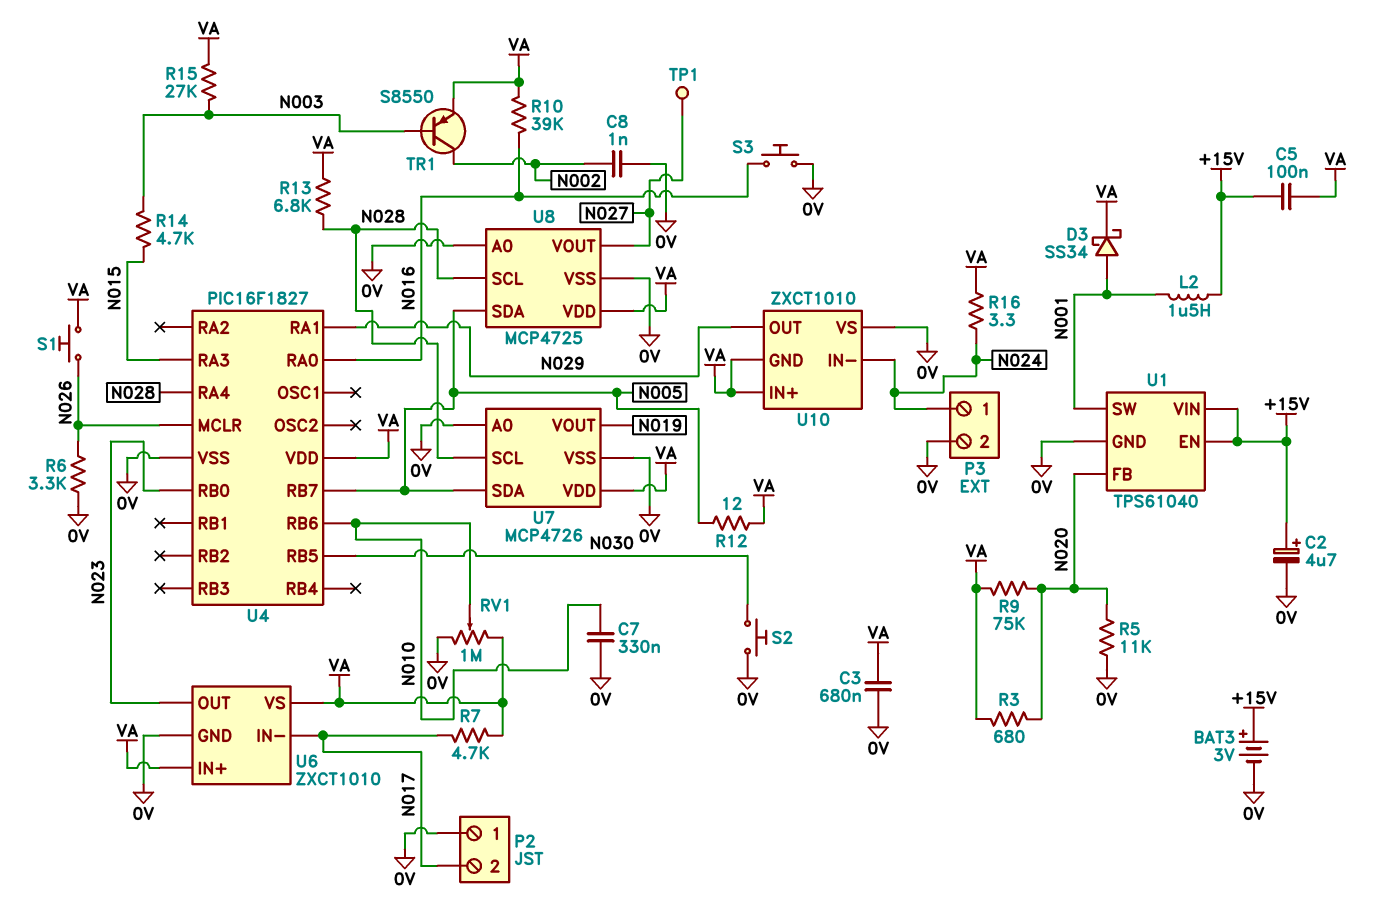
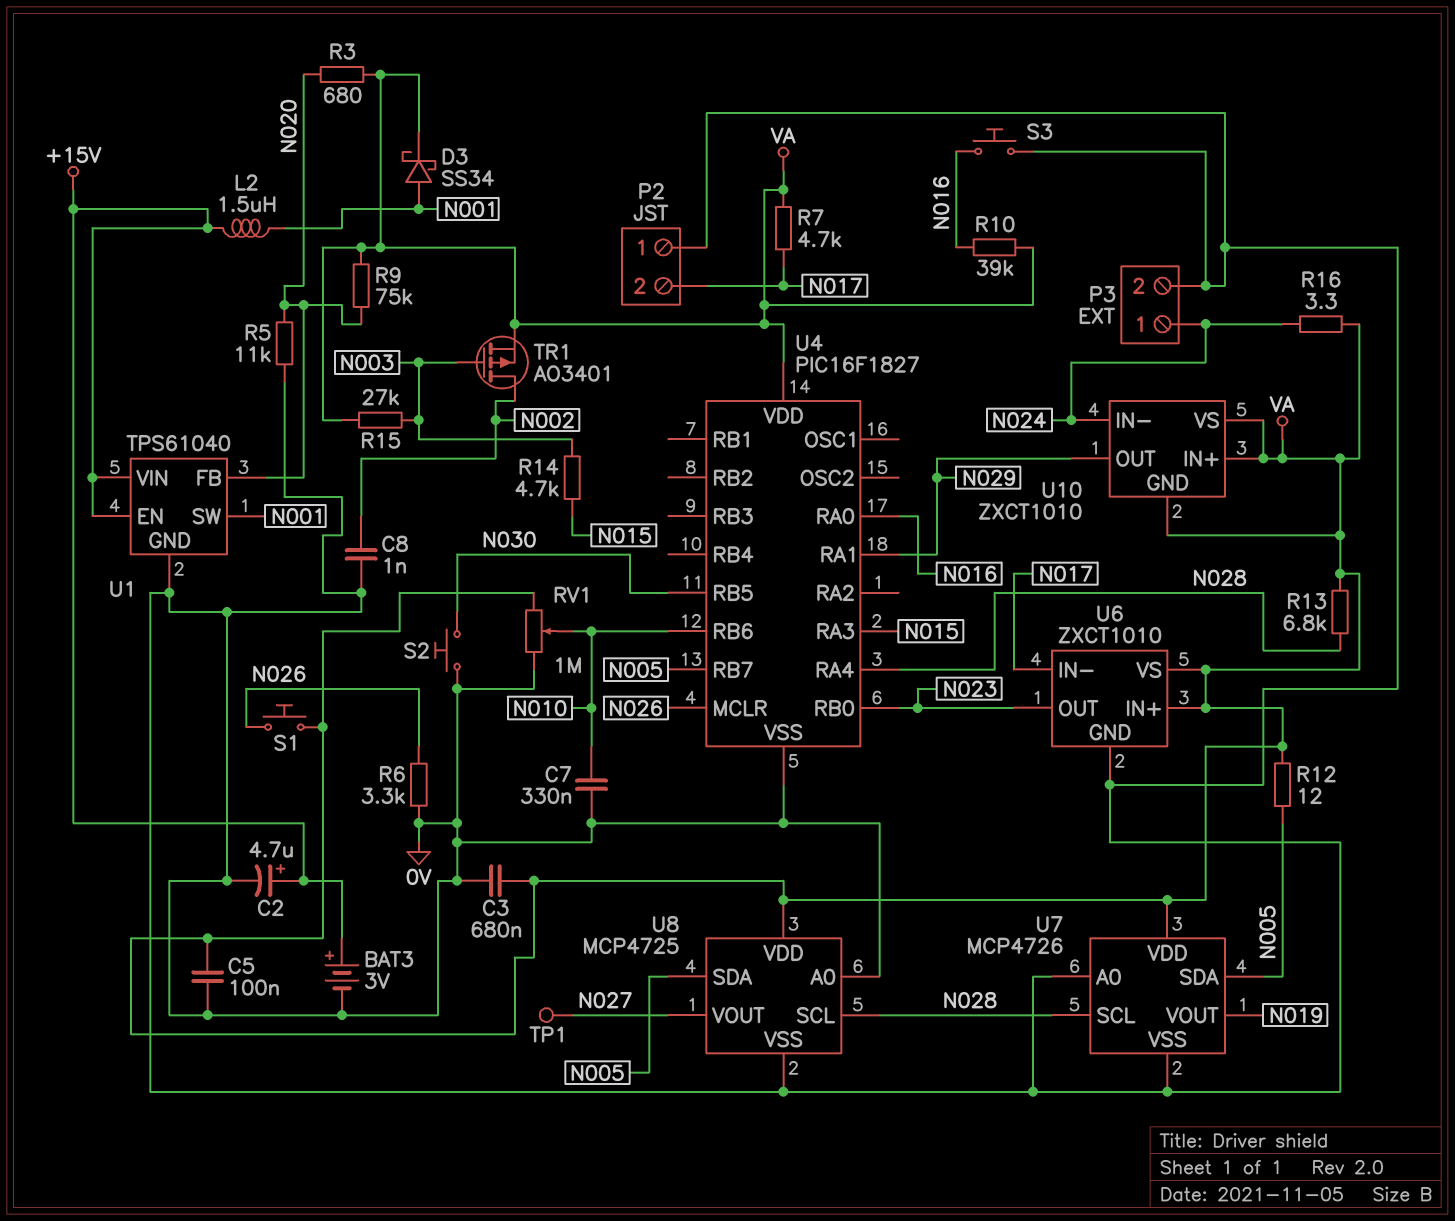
C5: 100nF (+15V, VA) -> 100nF (0V, VA)
TR1: PNP S8550 (B N003, C N002, E VA) -> PMOS AO3401 (G N003, D N002, S VA)
U10 pin VS: 0V -> VA

